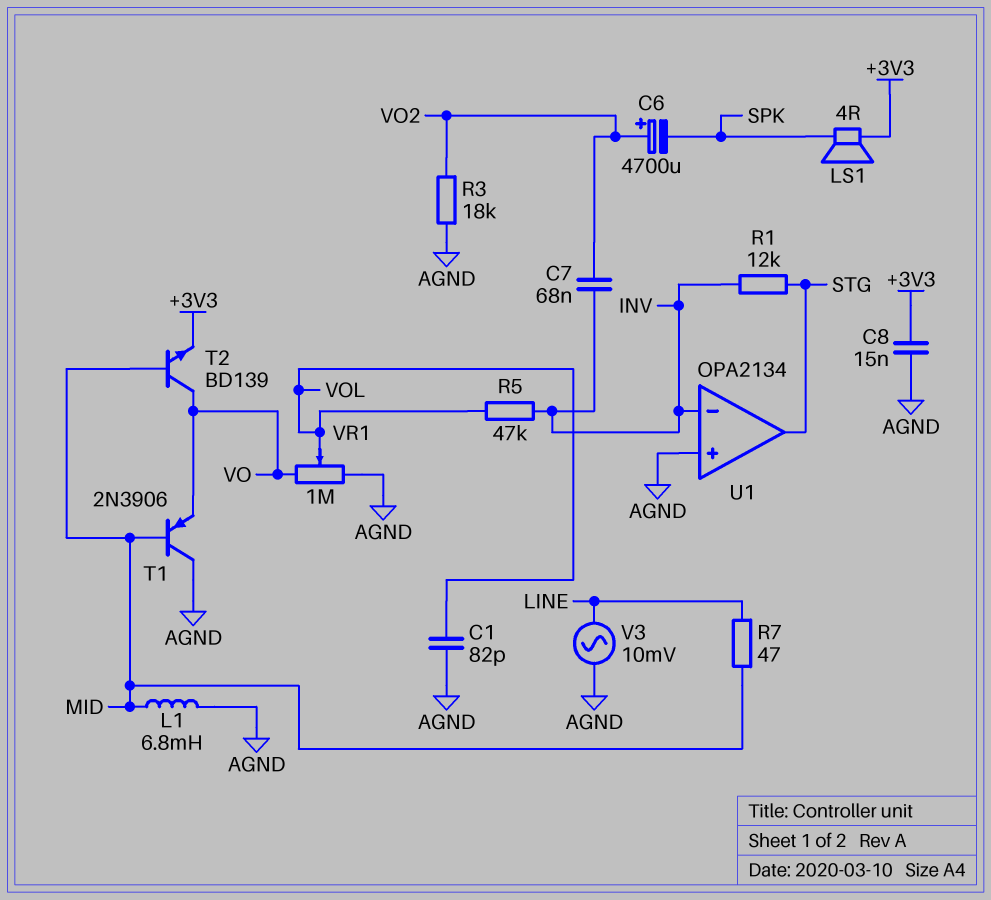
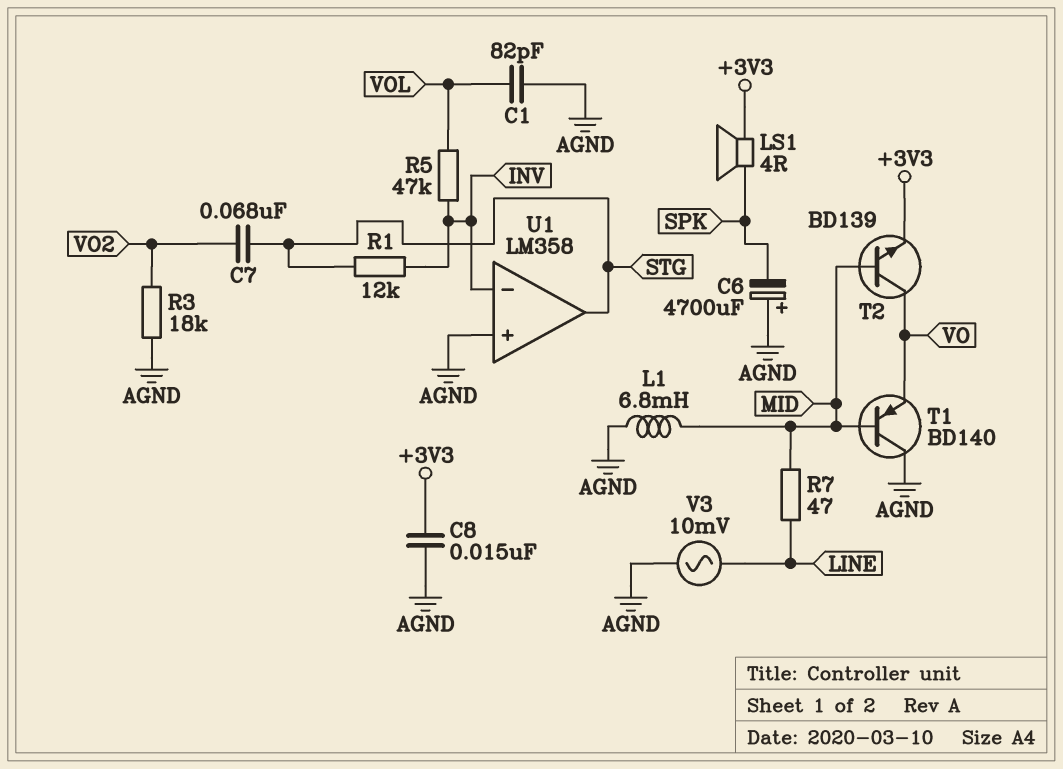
C6: 4700uF (plus VO2, minus SPK) -> 4700uF (plus AGND, minus SPK)
C7: 68nF (INV, VO2) -> 68nF (STG, VO2)
T1: PNP 2N3906 (B MID, C AGND, E VO) -> PNP BD140 (B MID, C AGND, E VO)
U1: OPA2134 -> LM358
VR1: 1M (AGND, VO, wiper VOL) -> none

